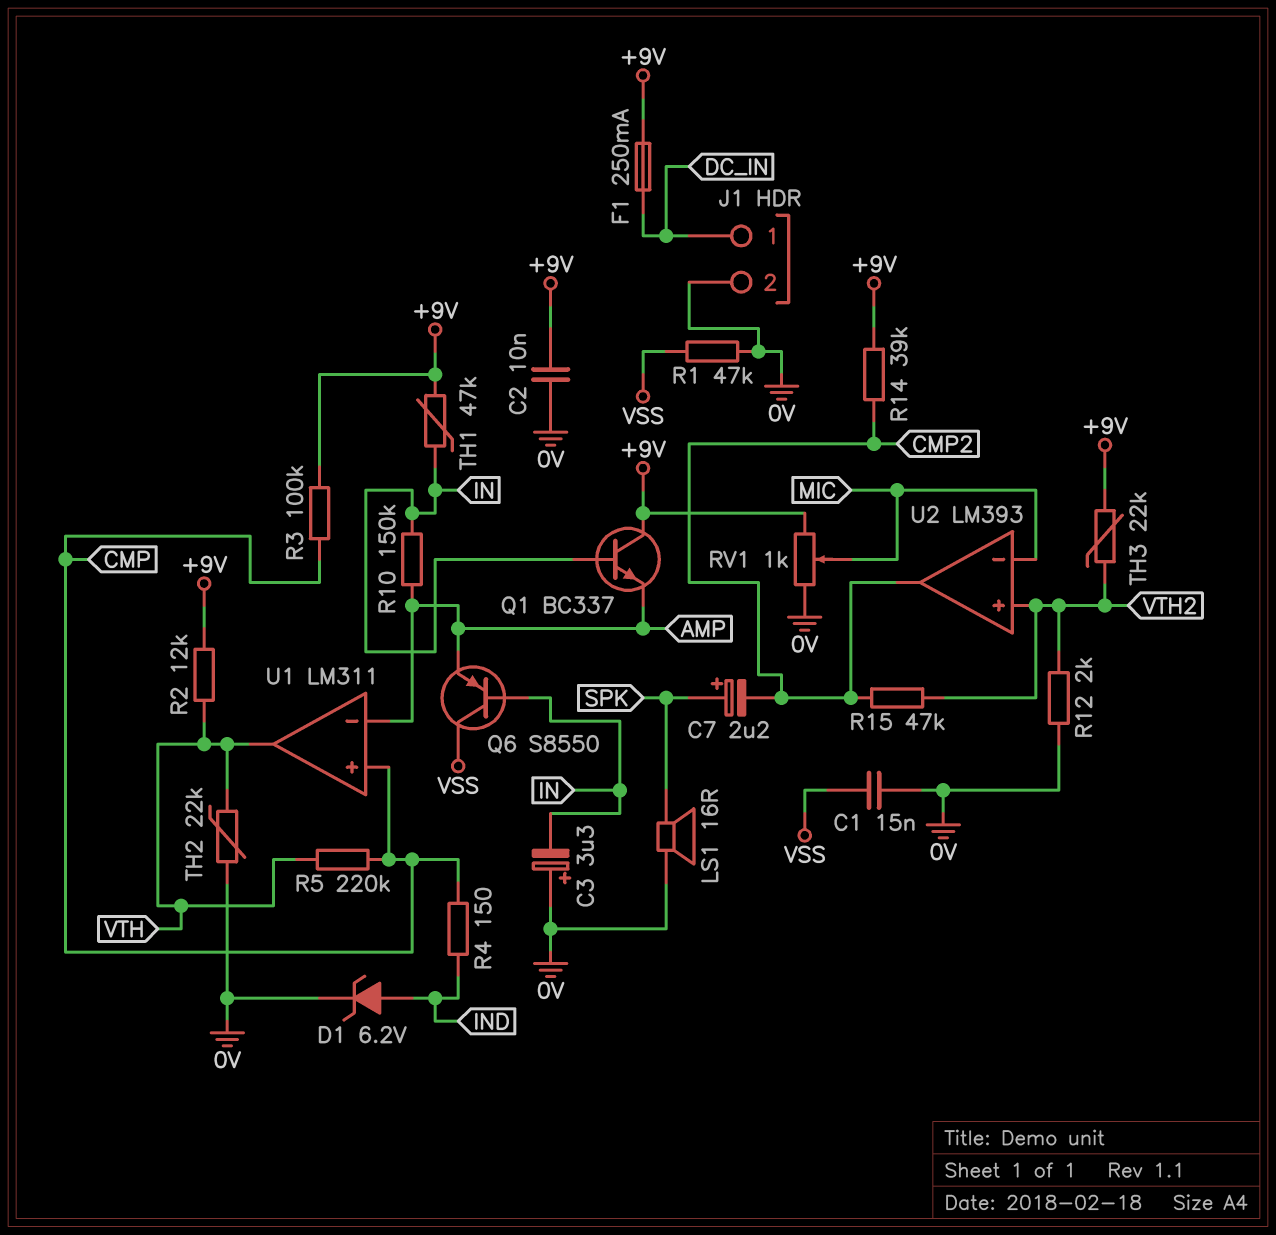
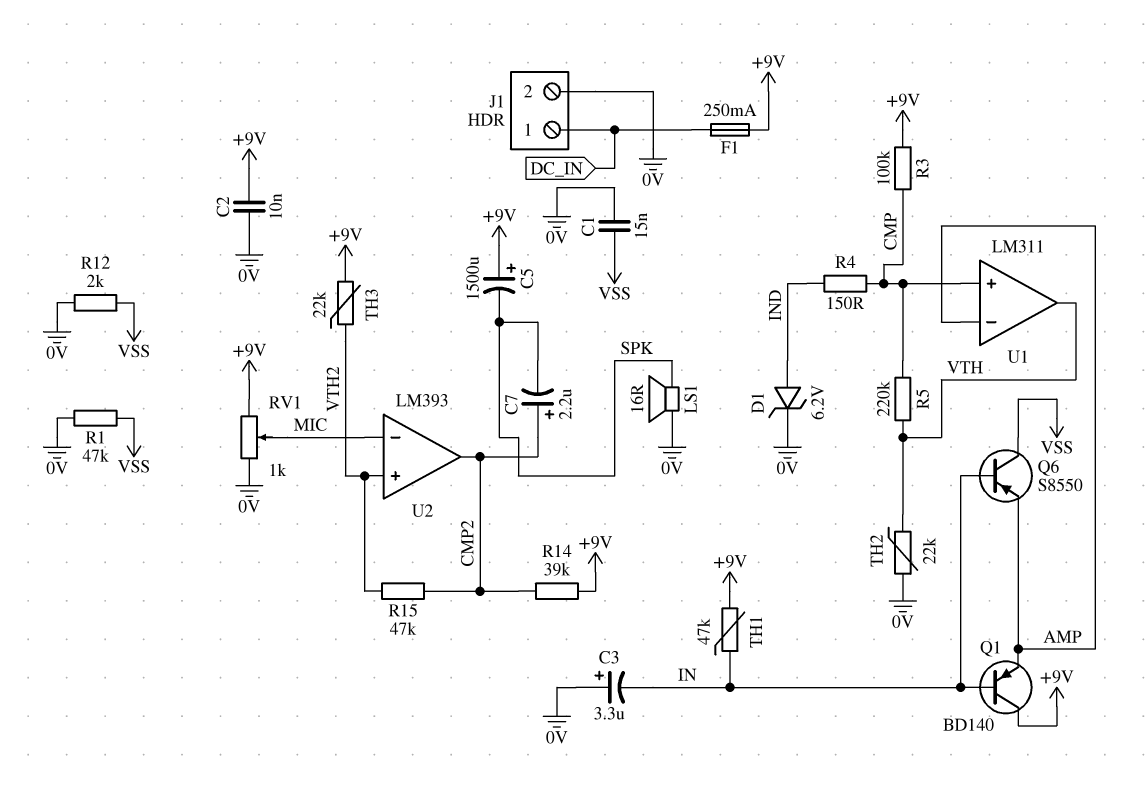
C5: none -> 1500uF (plus +9V, minus SPK)
C7: 2.2uF (plus SPK, minus CMP2) -> 2.2uF (plus CMP2, minus SPK)
Q1: NPN BC337 (B IN, C +9V, E AMP) -> PNP BD140 (B IN, C +9V, E AMP)
R2: 12k (+9V, VTH) -> none
R10: 150k (AMP, IN) -> none
R12: 2k (0V, VTH2) -> 2k (0V, VSS)

